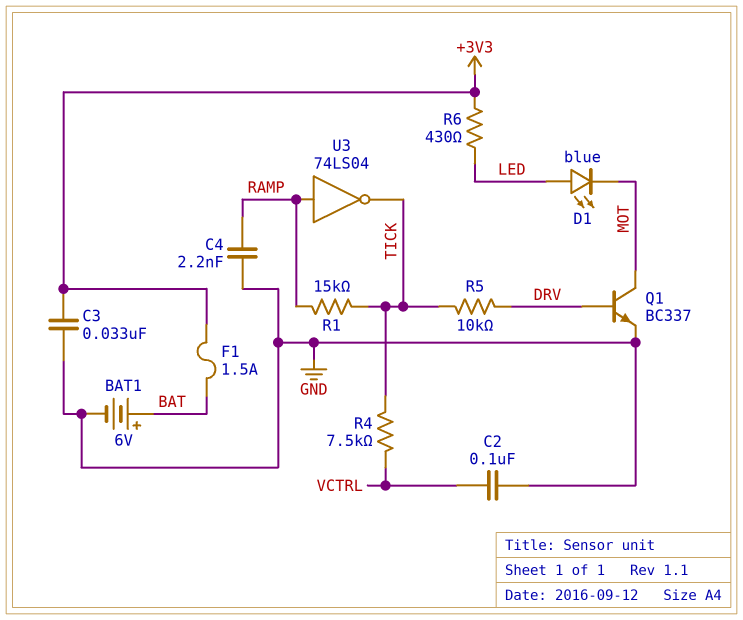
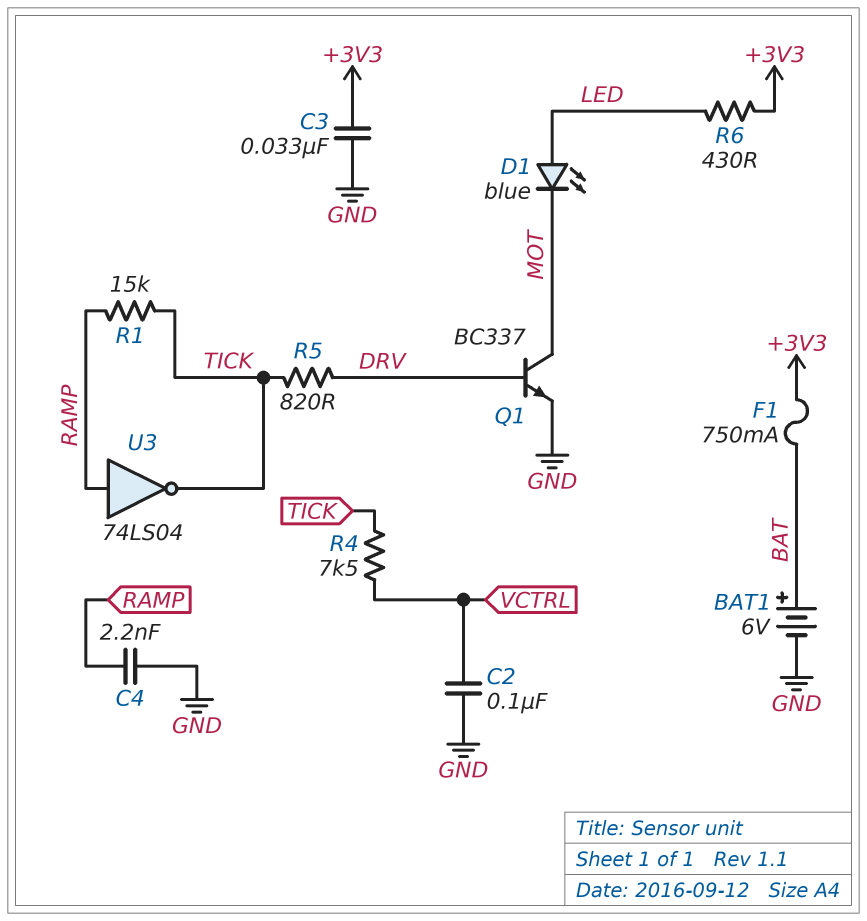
F1: 1.5A (+3V3, BAT) -> 750mA (+3V3, BAT)
R5: 10k (DRV, TICK) -> 820 (DRV, TICK)

